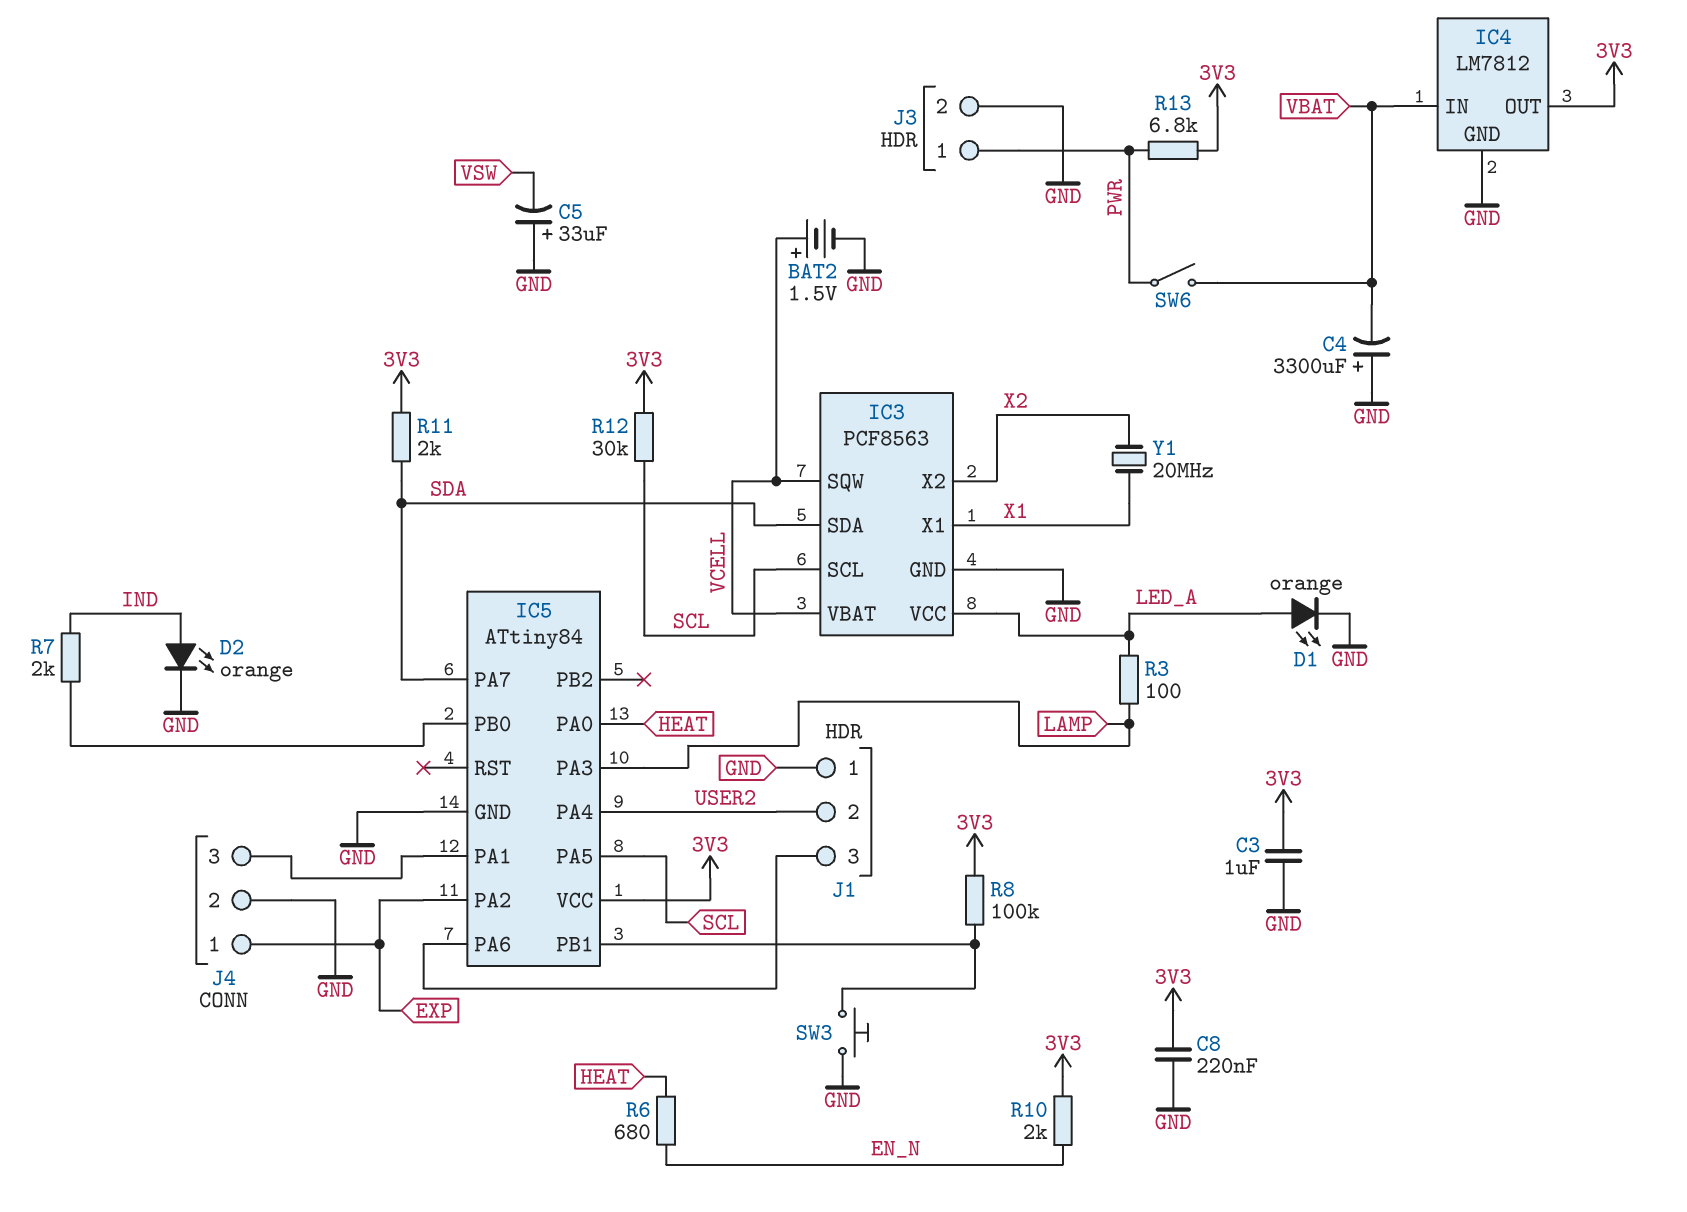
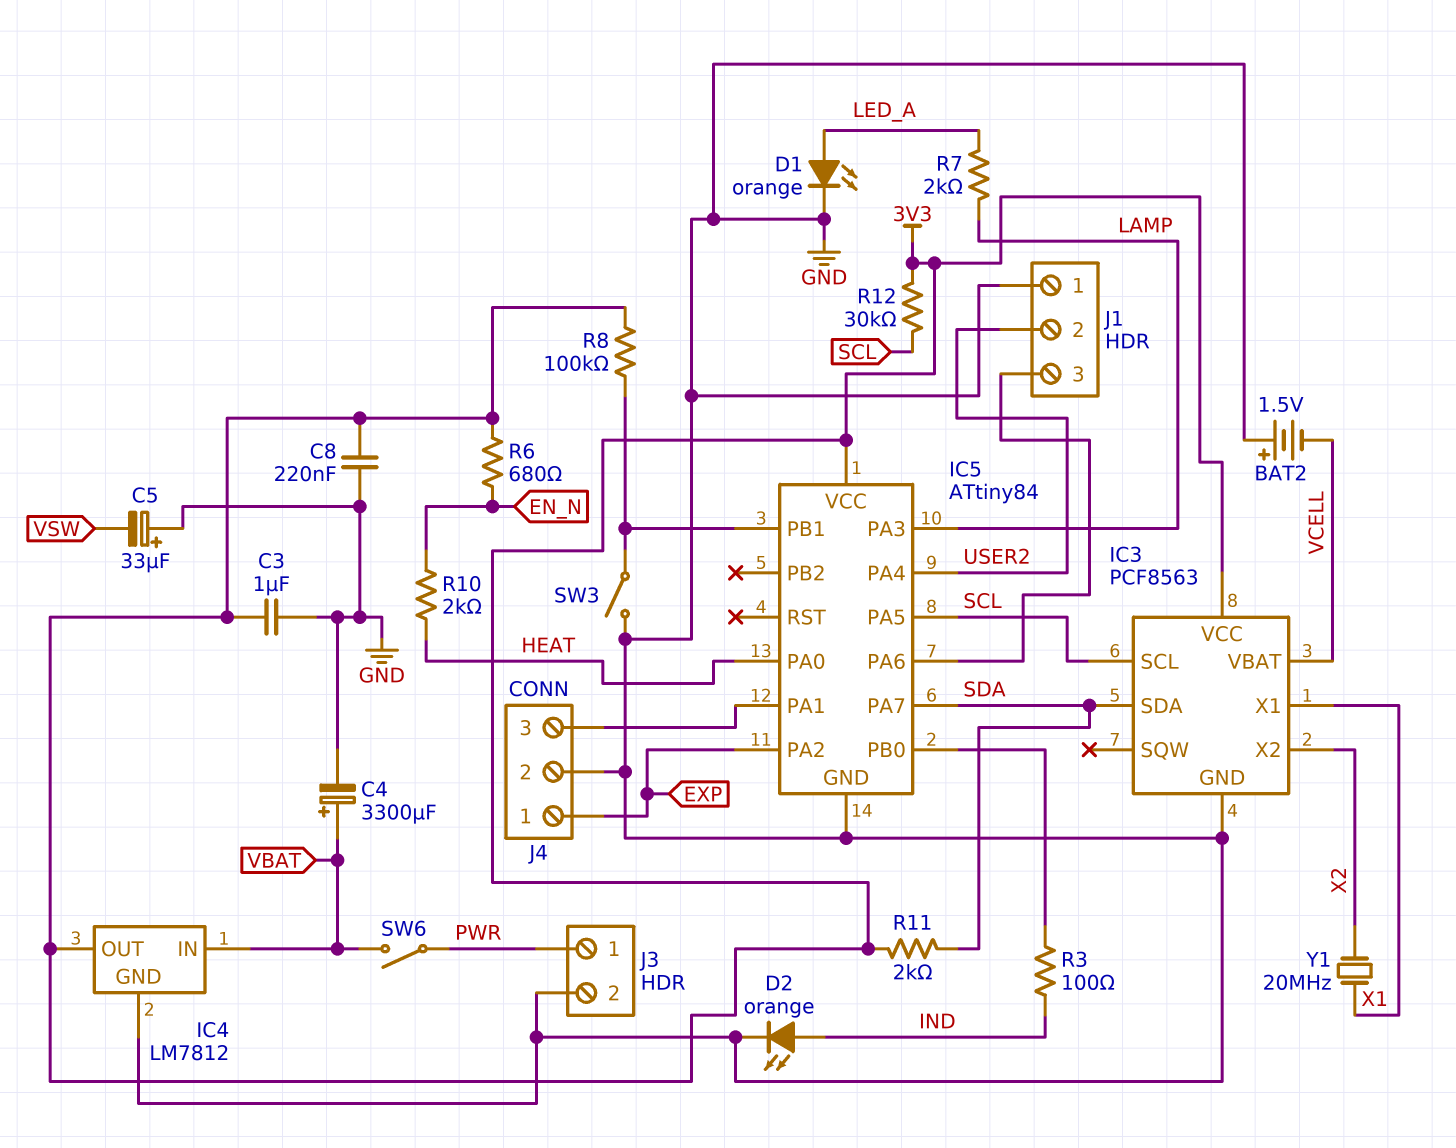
BAT2: 1.5V (plus VCELL, minus GND) -> 1.5V (plus GND, minus VCELL)
C4: 3300uF (plus GND, minus VBAT) -> 3300uF (plus VBAT, minus GND)
IC3 pin SQW: VCELL -> none
IC3 pin VCC: LED_A -> 3V3
R3: 100 (LAMP, LED_A) -> 100 (IC5/PB0, IND)
R6: 680 (EN_N, HEAT) -> 680 (3V3, EN_N)
R7: 2k (IC5/PB0, IND) -> 2k (LAMP, LED_A)
R10: 2k (3V3, EN_N) -> 2k (EN_N, HEAT)
R13: 6.8k (3V3, PWR) -> none
SW3: button (GND, IC5/PB1) -> switch (GND, IC5/PB1)

